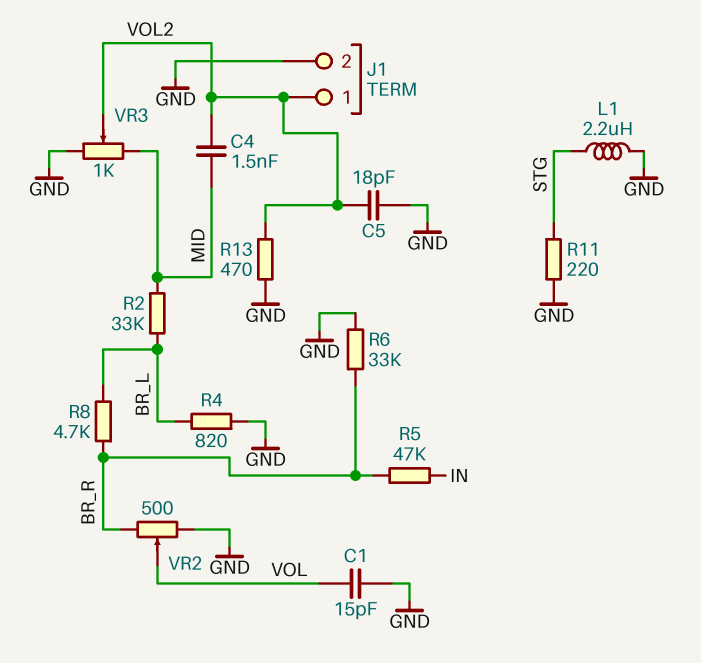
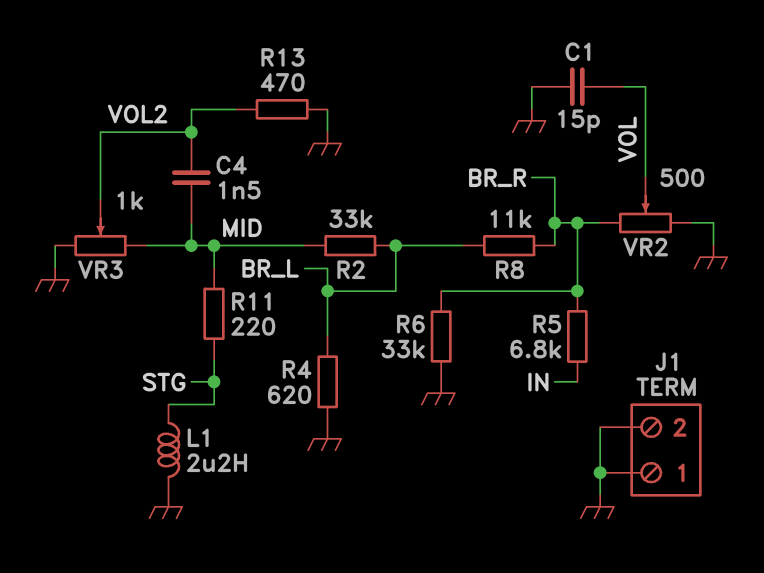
C5: 18pF (GND, VOL2) -> none
J1 pin 1: VOL2 -> GND
R4: 820 (BR_L, GND) -> 620 (BR_L, GND)
R5: 47k (BR_R, IN) -> 6.8k (BR_R, IN)
R8: 4.7k (BR_L, BR_R) -> 11k (BR_L, BR_R)
R11: 220 (GND, STG) -> 220 (MID, STG)

